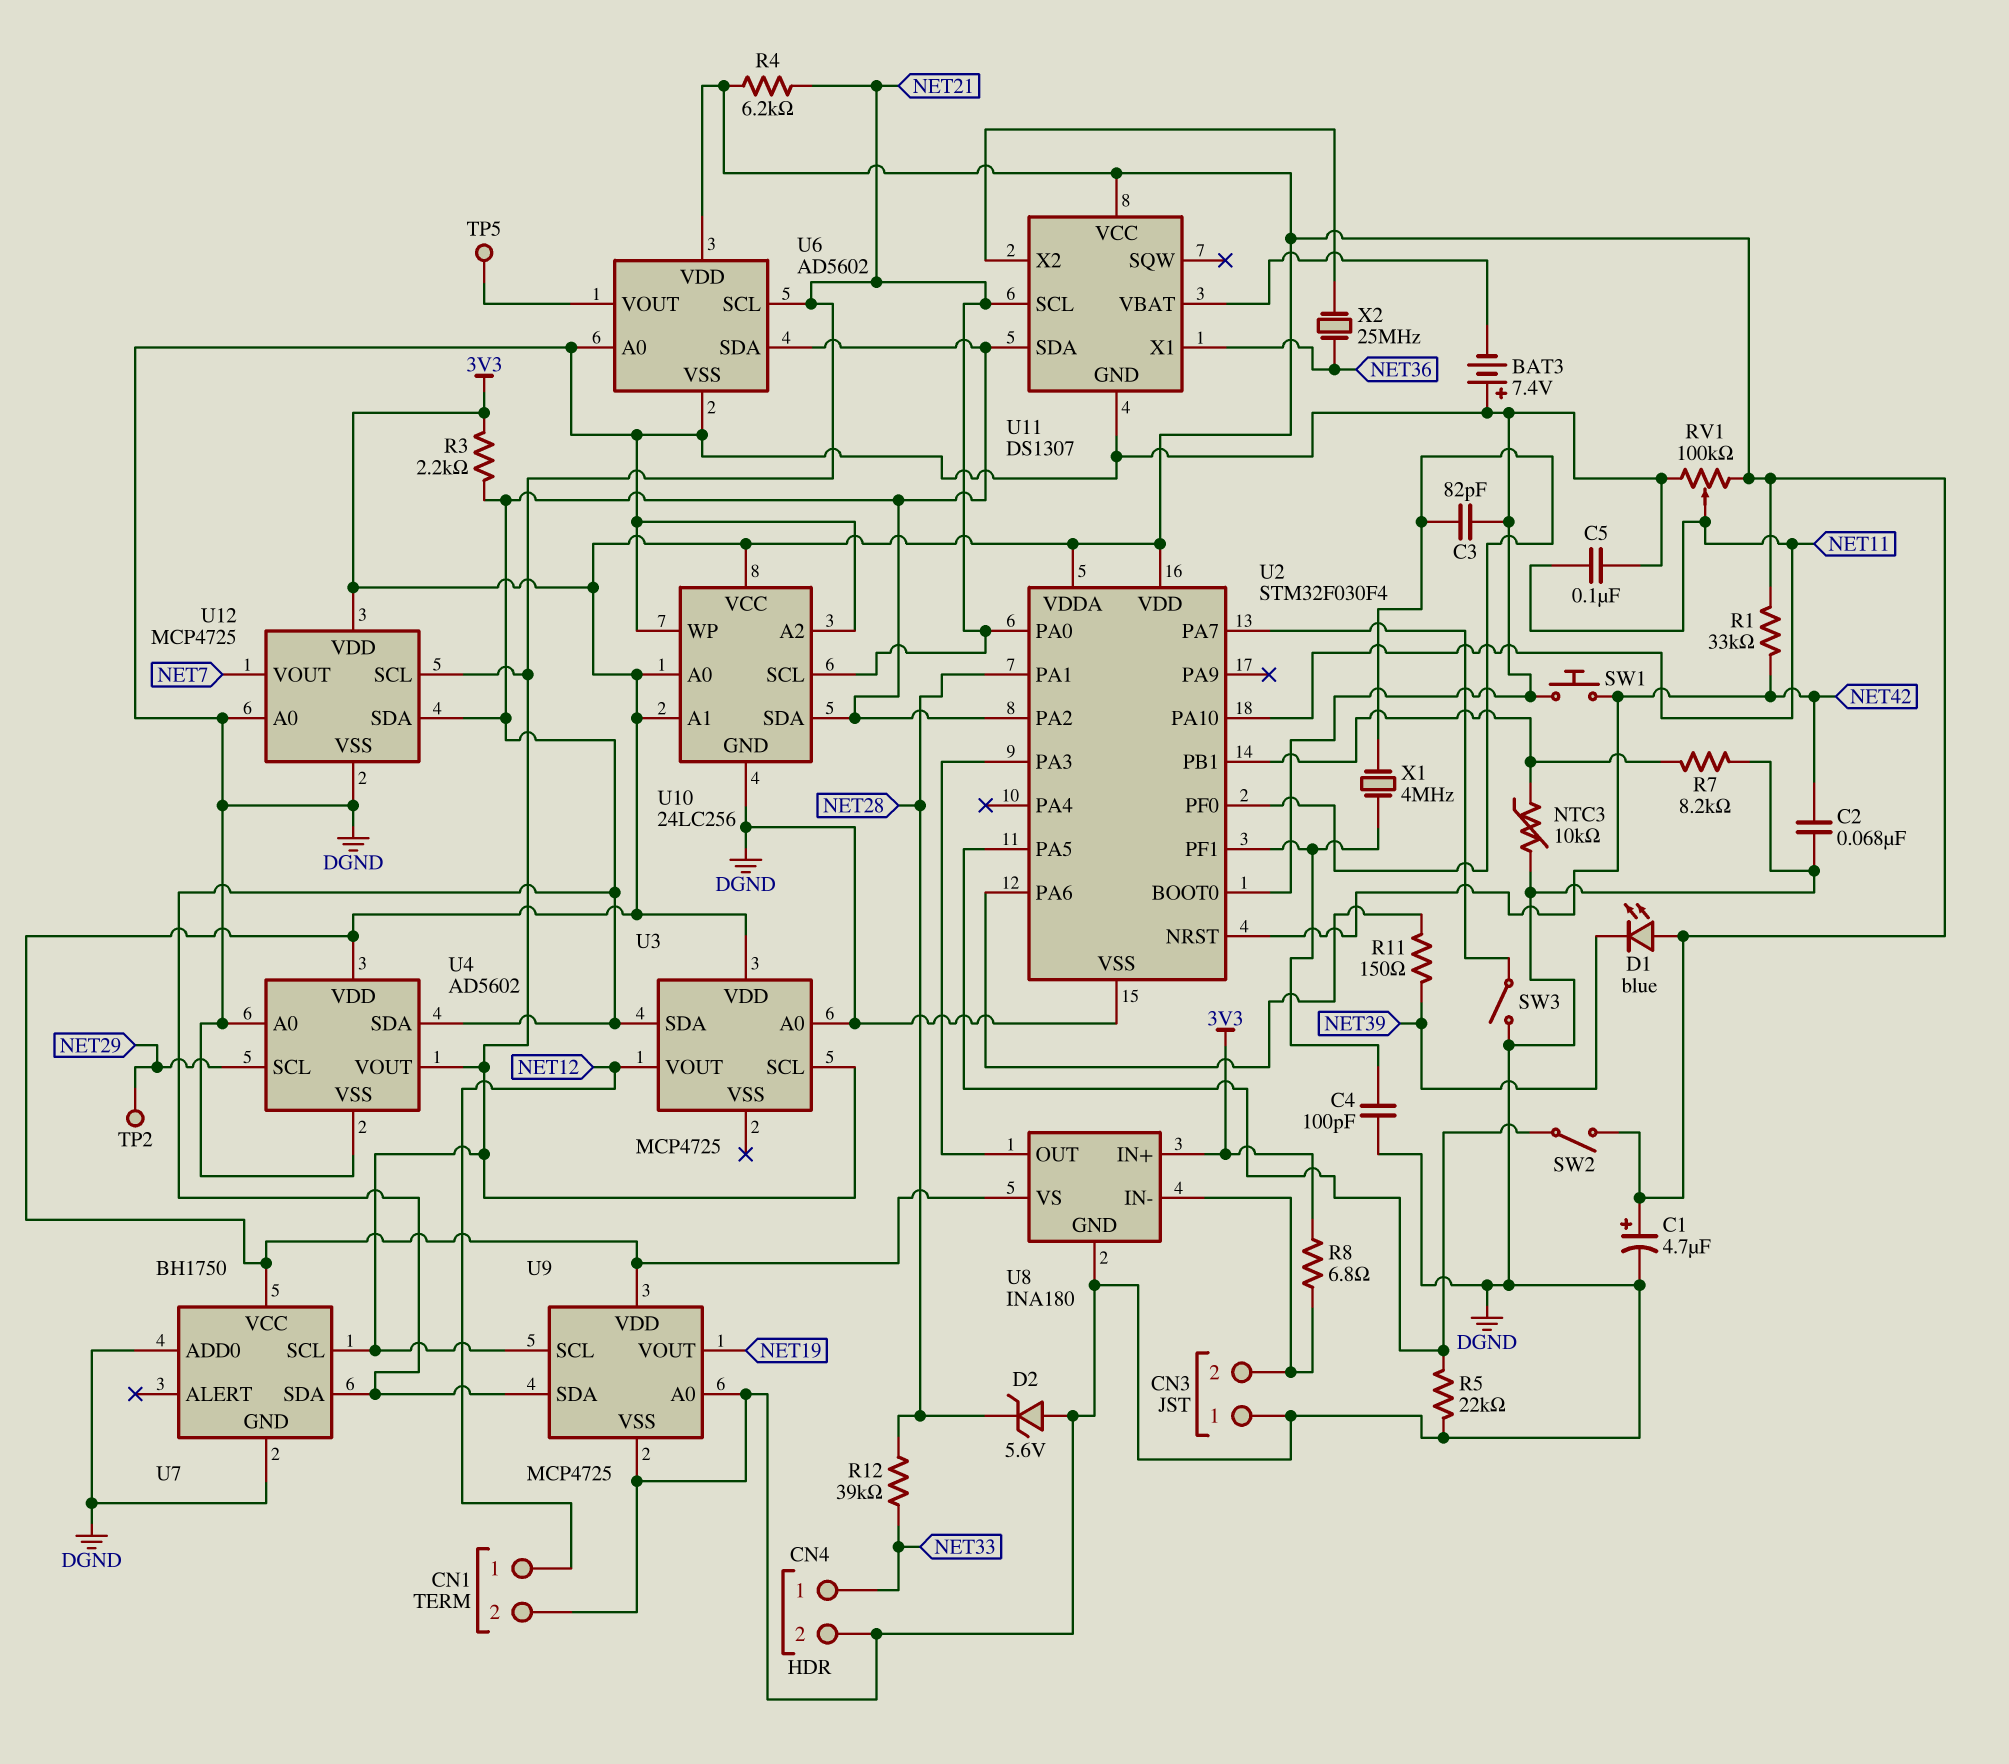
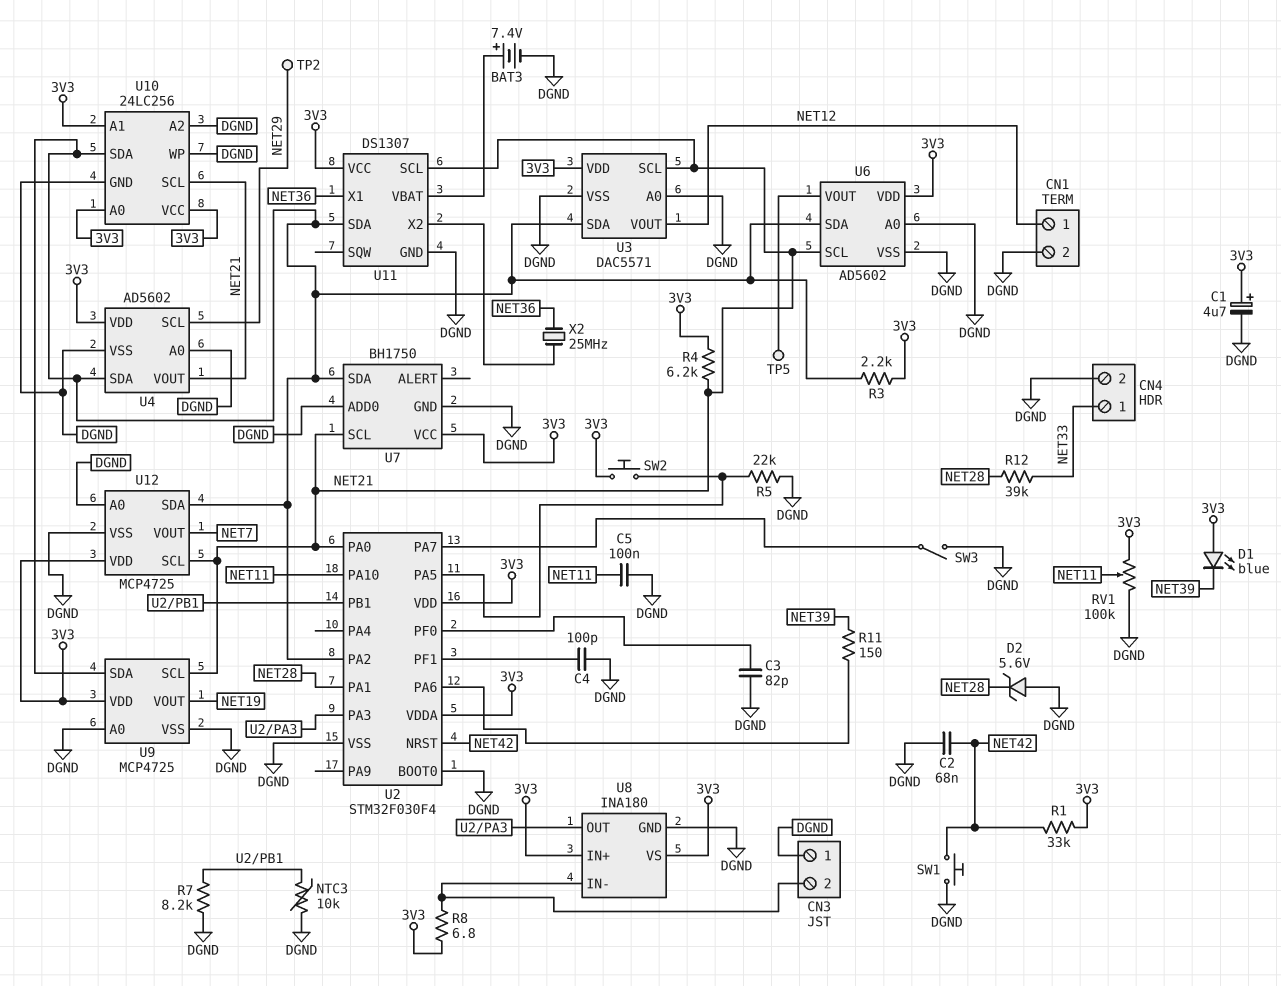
BAT3: 7.4V (plus DGND, minus U11/VBAT) -> 7.4V (plus U11/VBAT, minus DGND)
SW2: switch (3V3, U2/PA5) -> button (3V3, U2/PA5)
U3: MCP4725 -> DAC5571
U3 pin VSS: none -> DGND
X1: 4MHz (U2/PF0, U2/PF1) -> none

